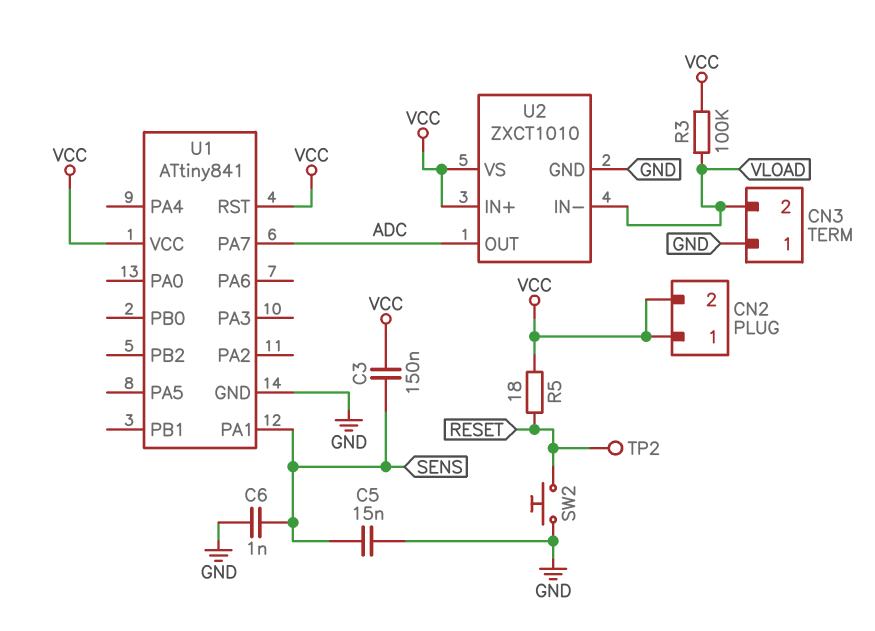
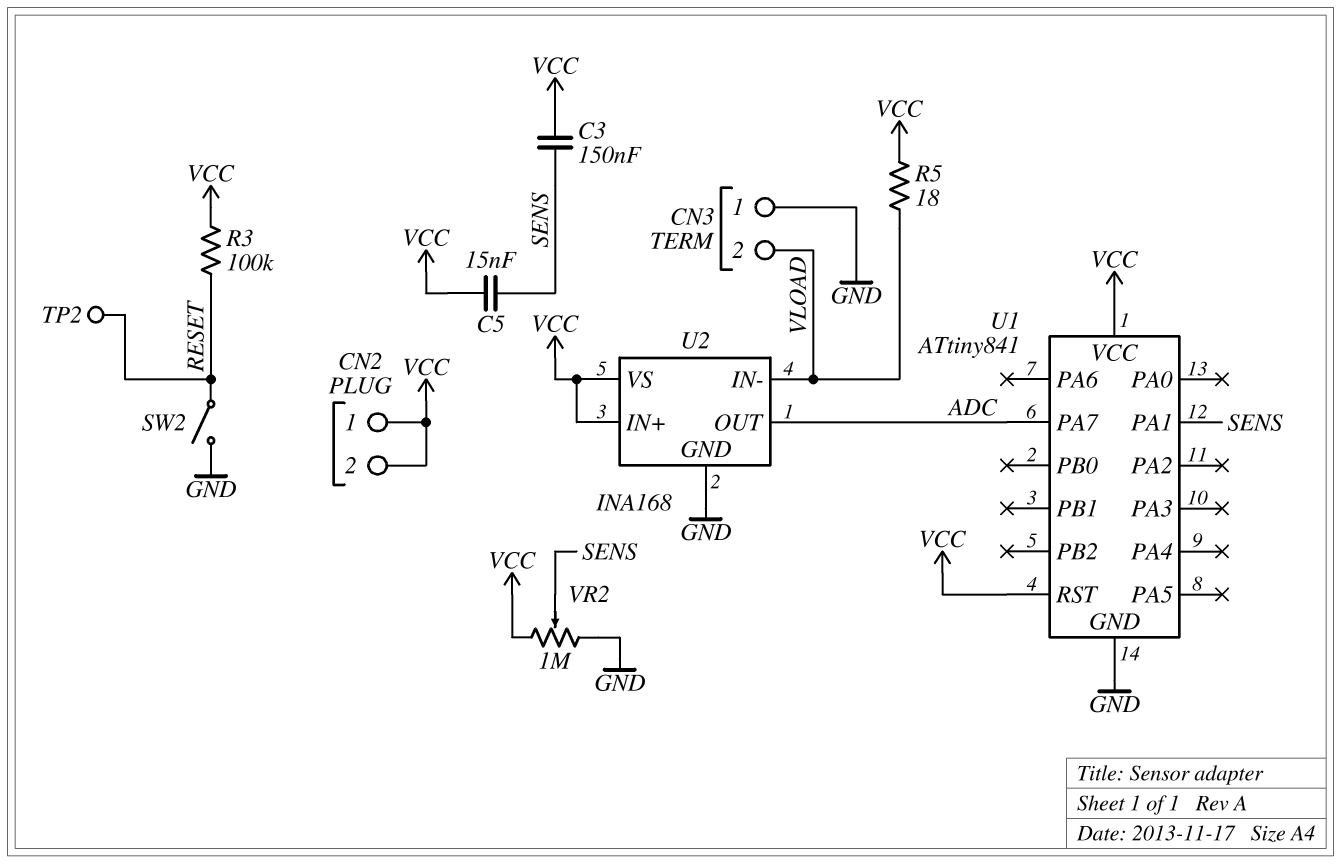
C5: 15nF (GND, SENS) -> 15nF (SENS, VCC)
C6: 1nF (GND, SENS) -> none
R3: 100k (VCC, VLOAD) -> 100k (RESET, VCC)
R5: 18 (RESET, VCC) -> 18 (VCC, VLOAD)
SW2: button (GND, RESET) -> switch (GND, RESET)
U2: ZXCT1010 -> INA168
VR2: none -> 1M (GND, VCC, wiper SENS)

